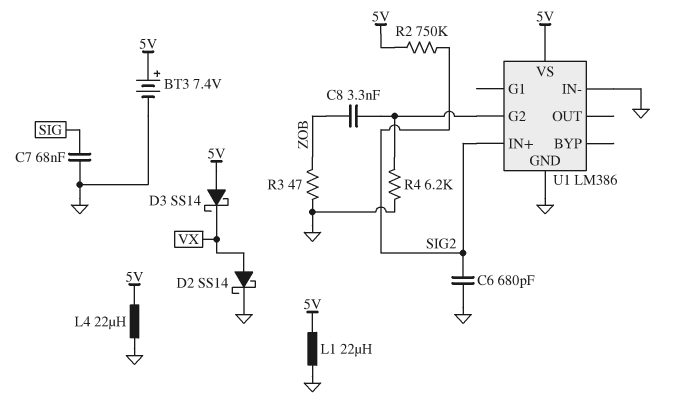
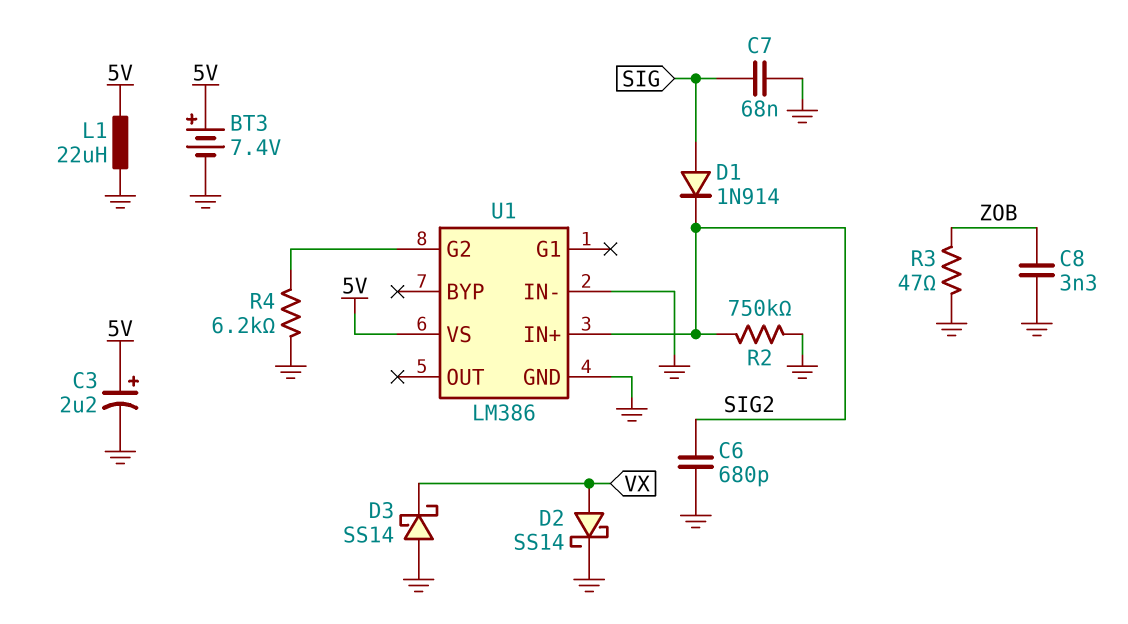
C3: none -> 2.2uF (plus 5V, minus GND)
C8: 3.3nF (U1/G2, ZOB) -> 3.3nF (GND, ZOB)
D1: none -> diode 1N914 (A SIG, K SIG2)
D3: schottky SS14 (A 5V, K VX) -> schottky SS14 (A GND, K VX)
L4: 22uH (5V, GND) -> none
R2: 750k (5V, SIG2) -> 750k (GND, SIG2)

